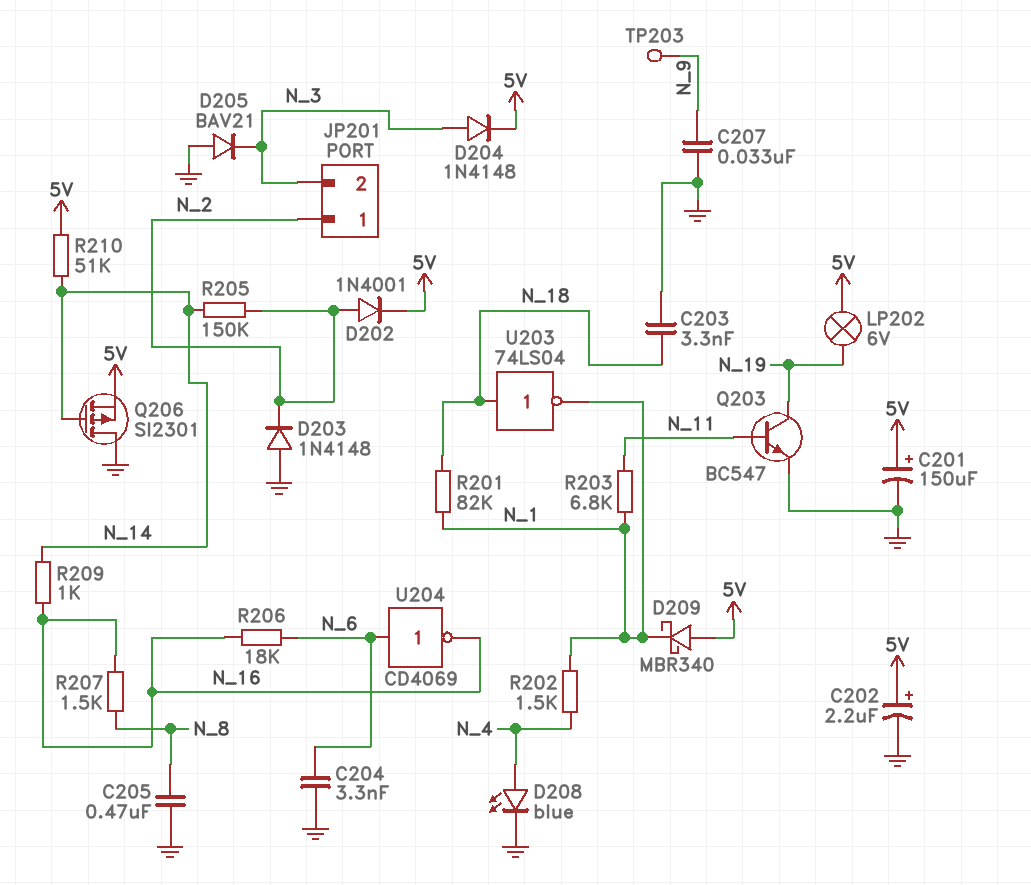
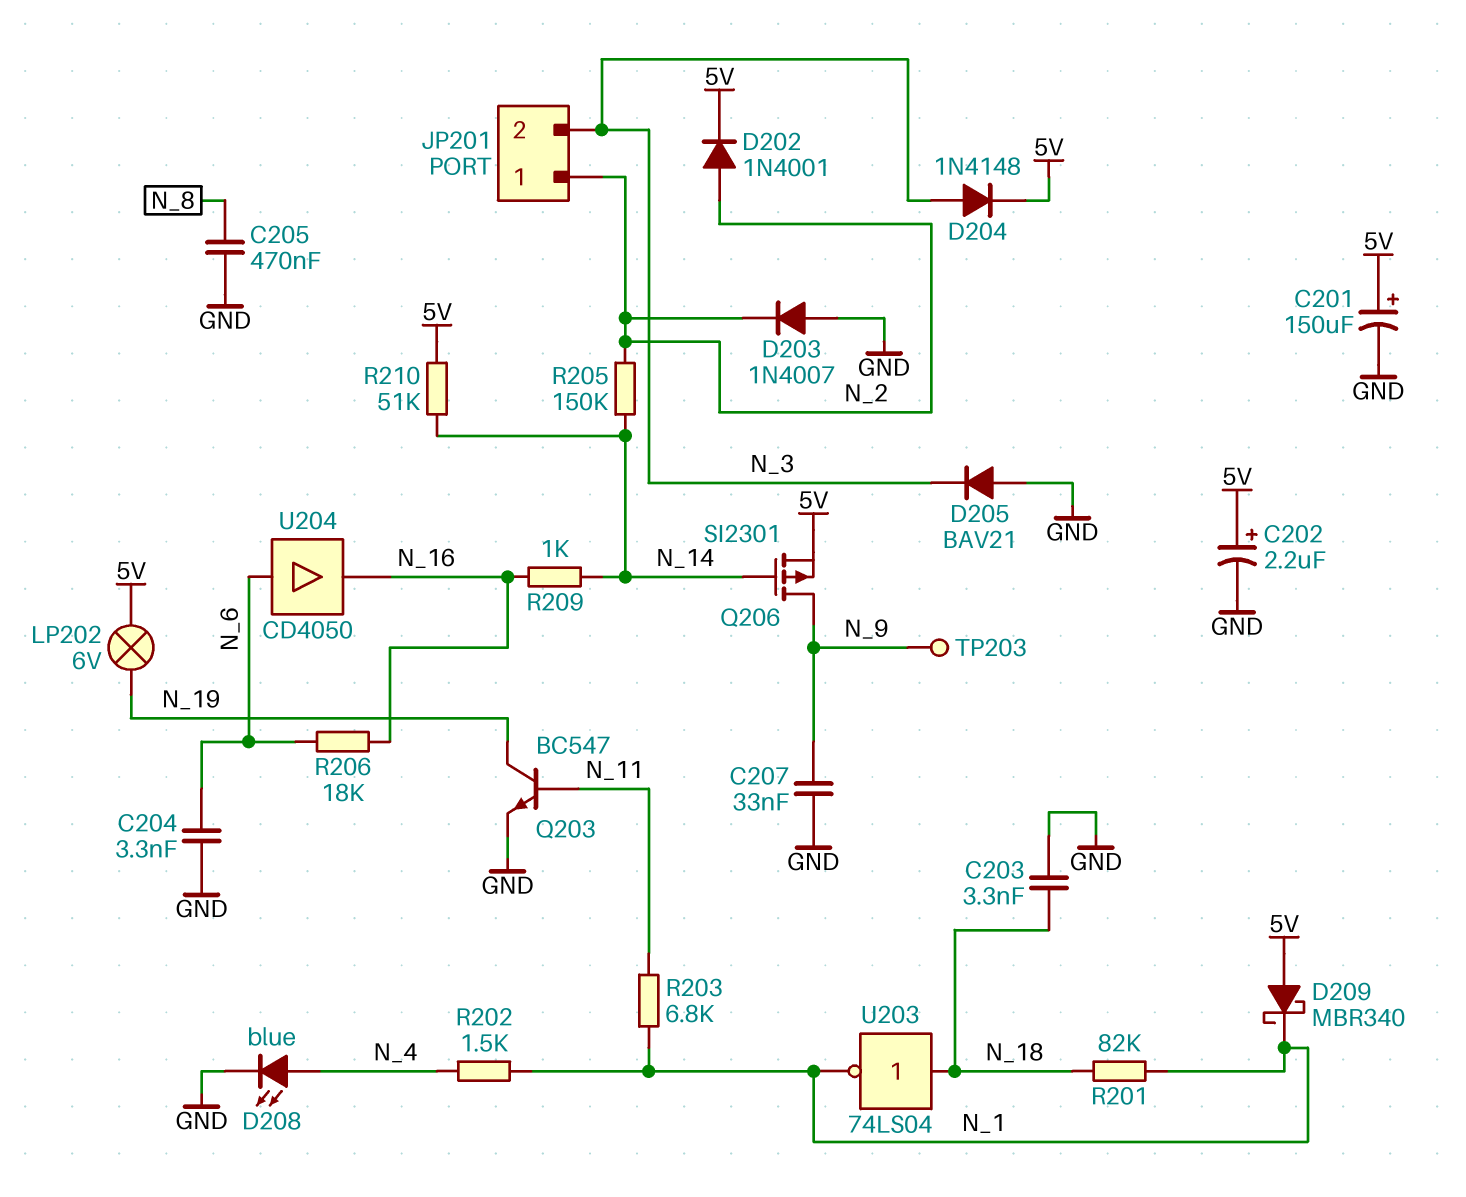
D203: diode 1N4148 (A GND, K N_2) -> diode 1N4007 (A GND, K N_2)
Q206: PMOS SI2301 (G N_14, D GND, S 5V) -> PMOS SI2301 (G N_14, D N_9, S 5V)
R207: 1.5k (N_8, N_16) -> none
U204: NOT CD4069 (in N_6, out N_16) -> buffer CD4050 (in N_6, out N_16)

